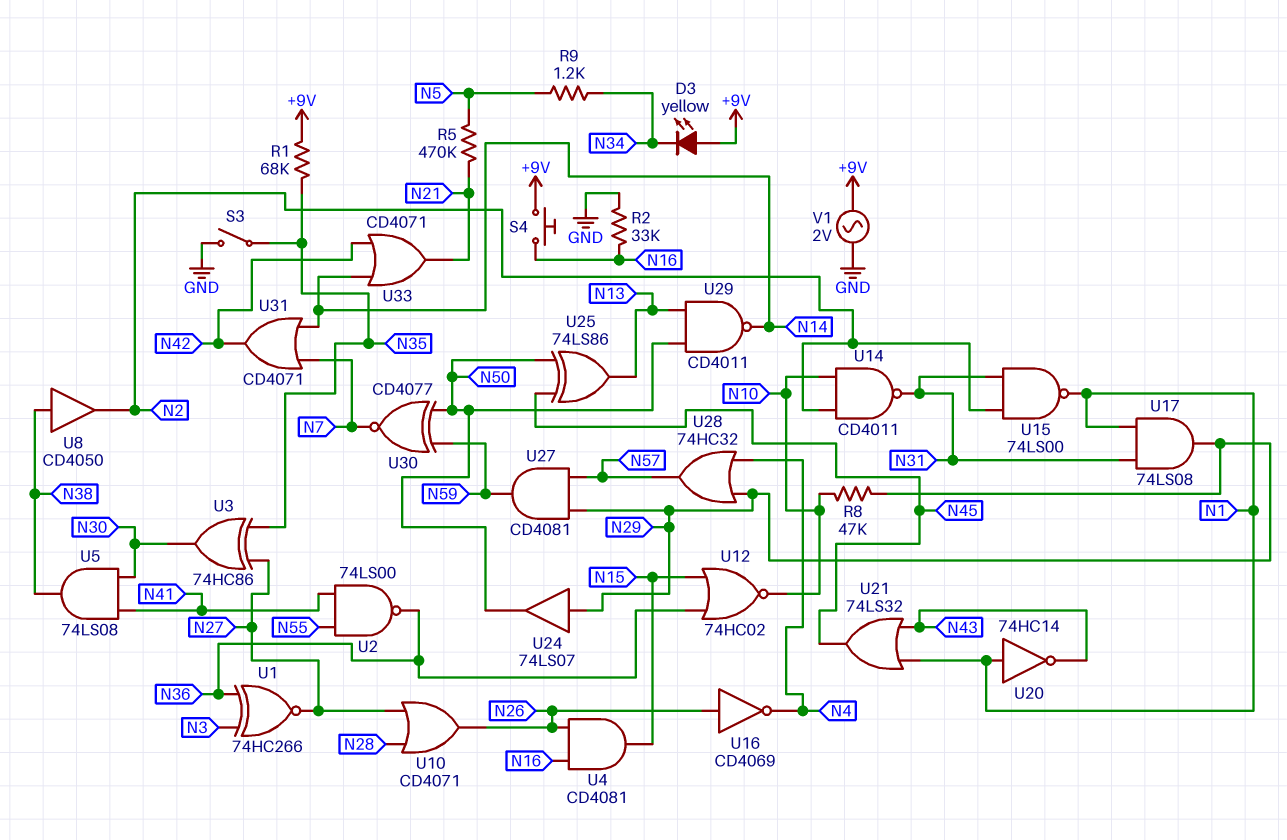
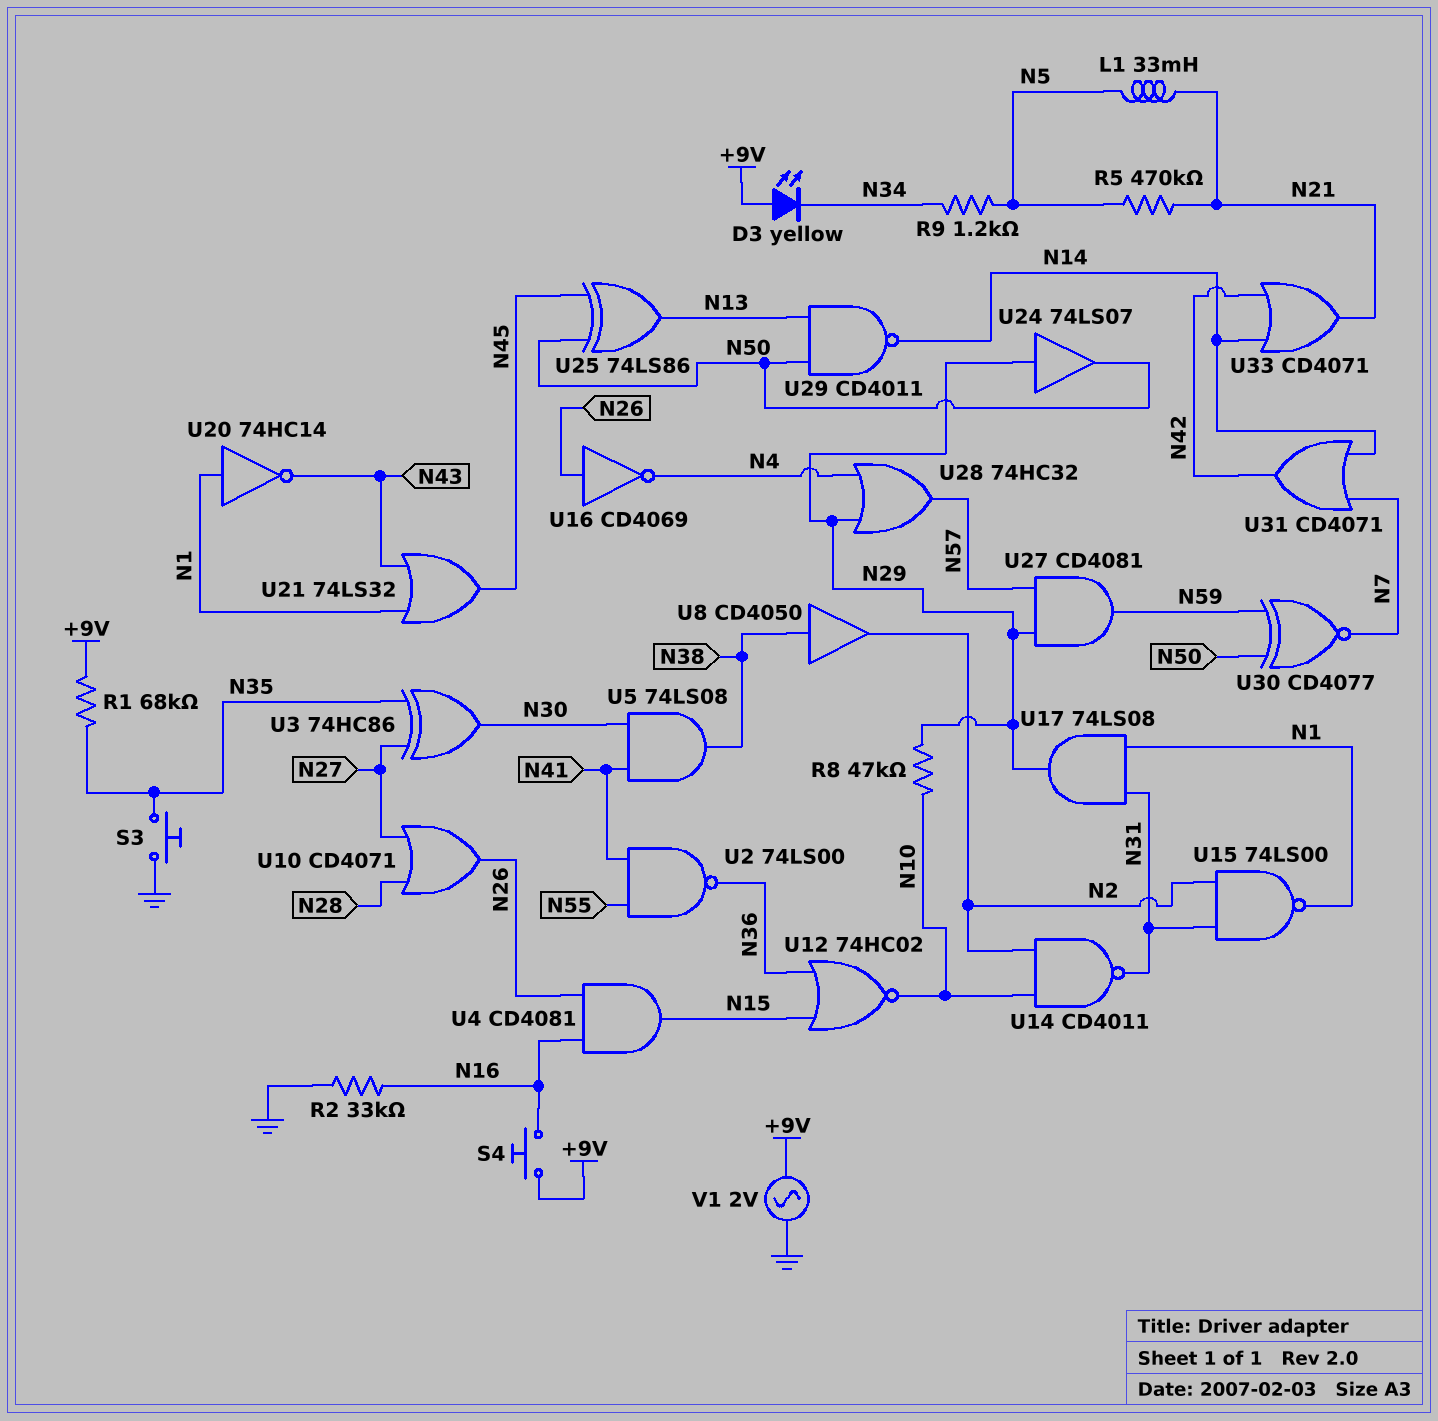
L1: none -> 33mH (N5, N21)
S3: switch (GND, N35) -> button (GND, N35)
U1: XNOR 74HC266 (in N3, in N36, out N27) -> none

